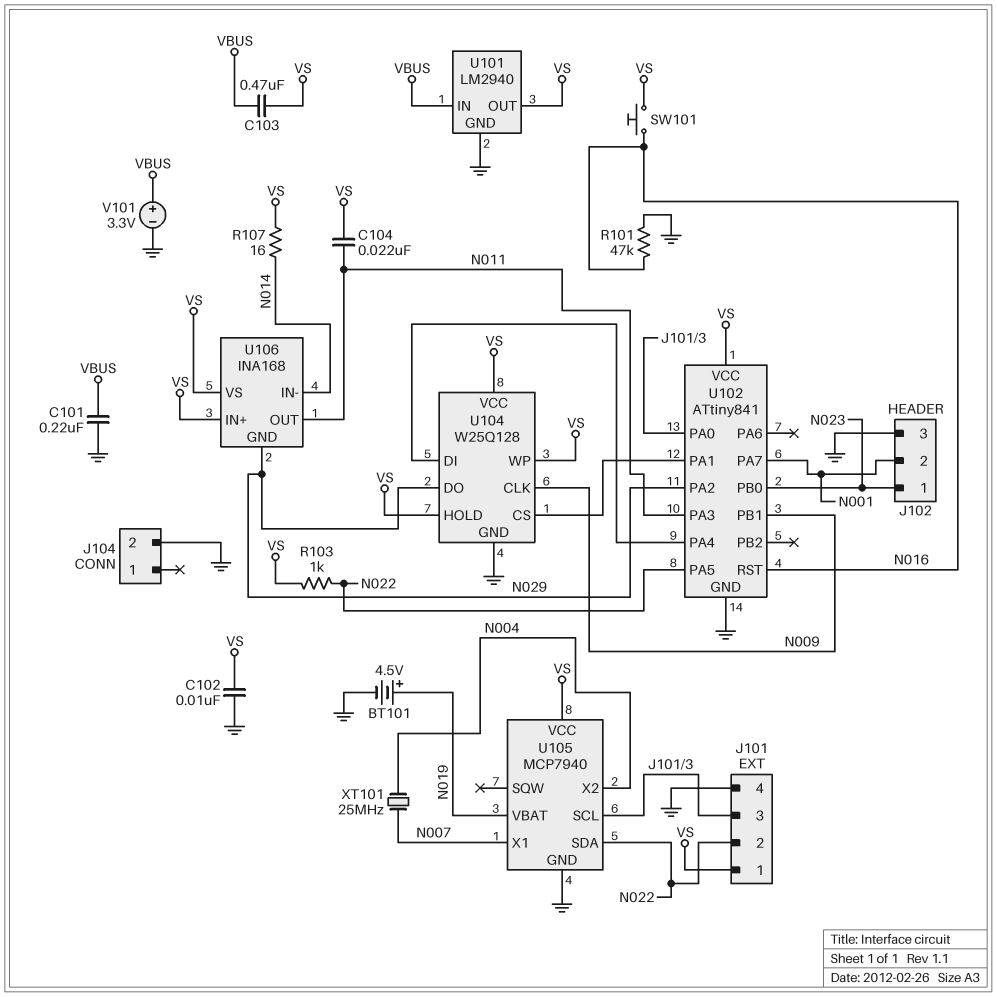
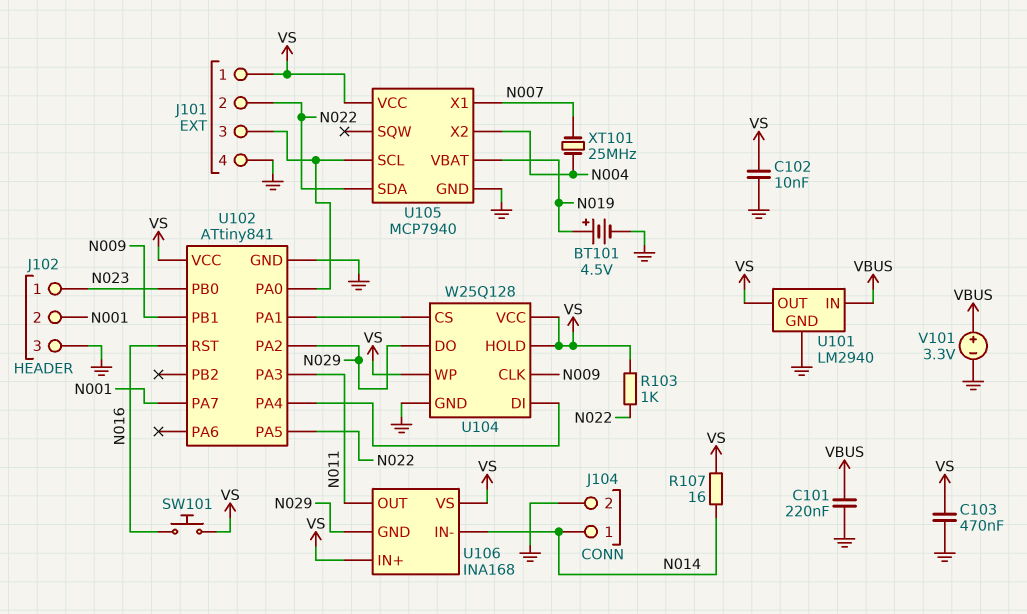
C103: 470nF (VBUS, VS) -> 470nF (GND, VS)
C104: 22nF (N011, VS) -> none
J104 pin 1: none -> N014
R101: 47k (GND, N016) -> none

